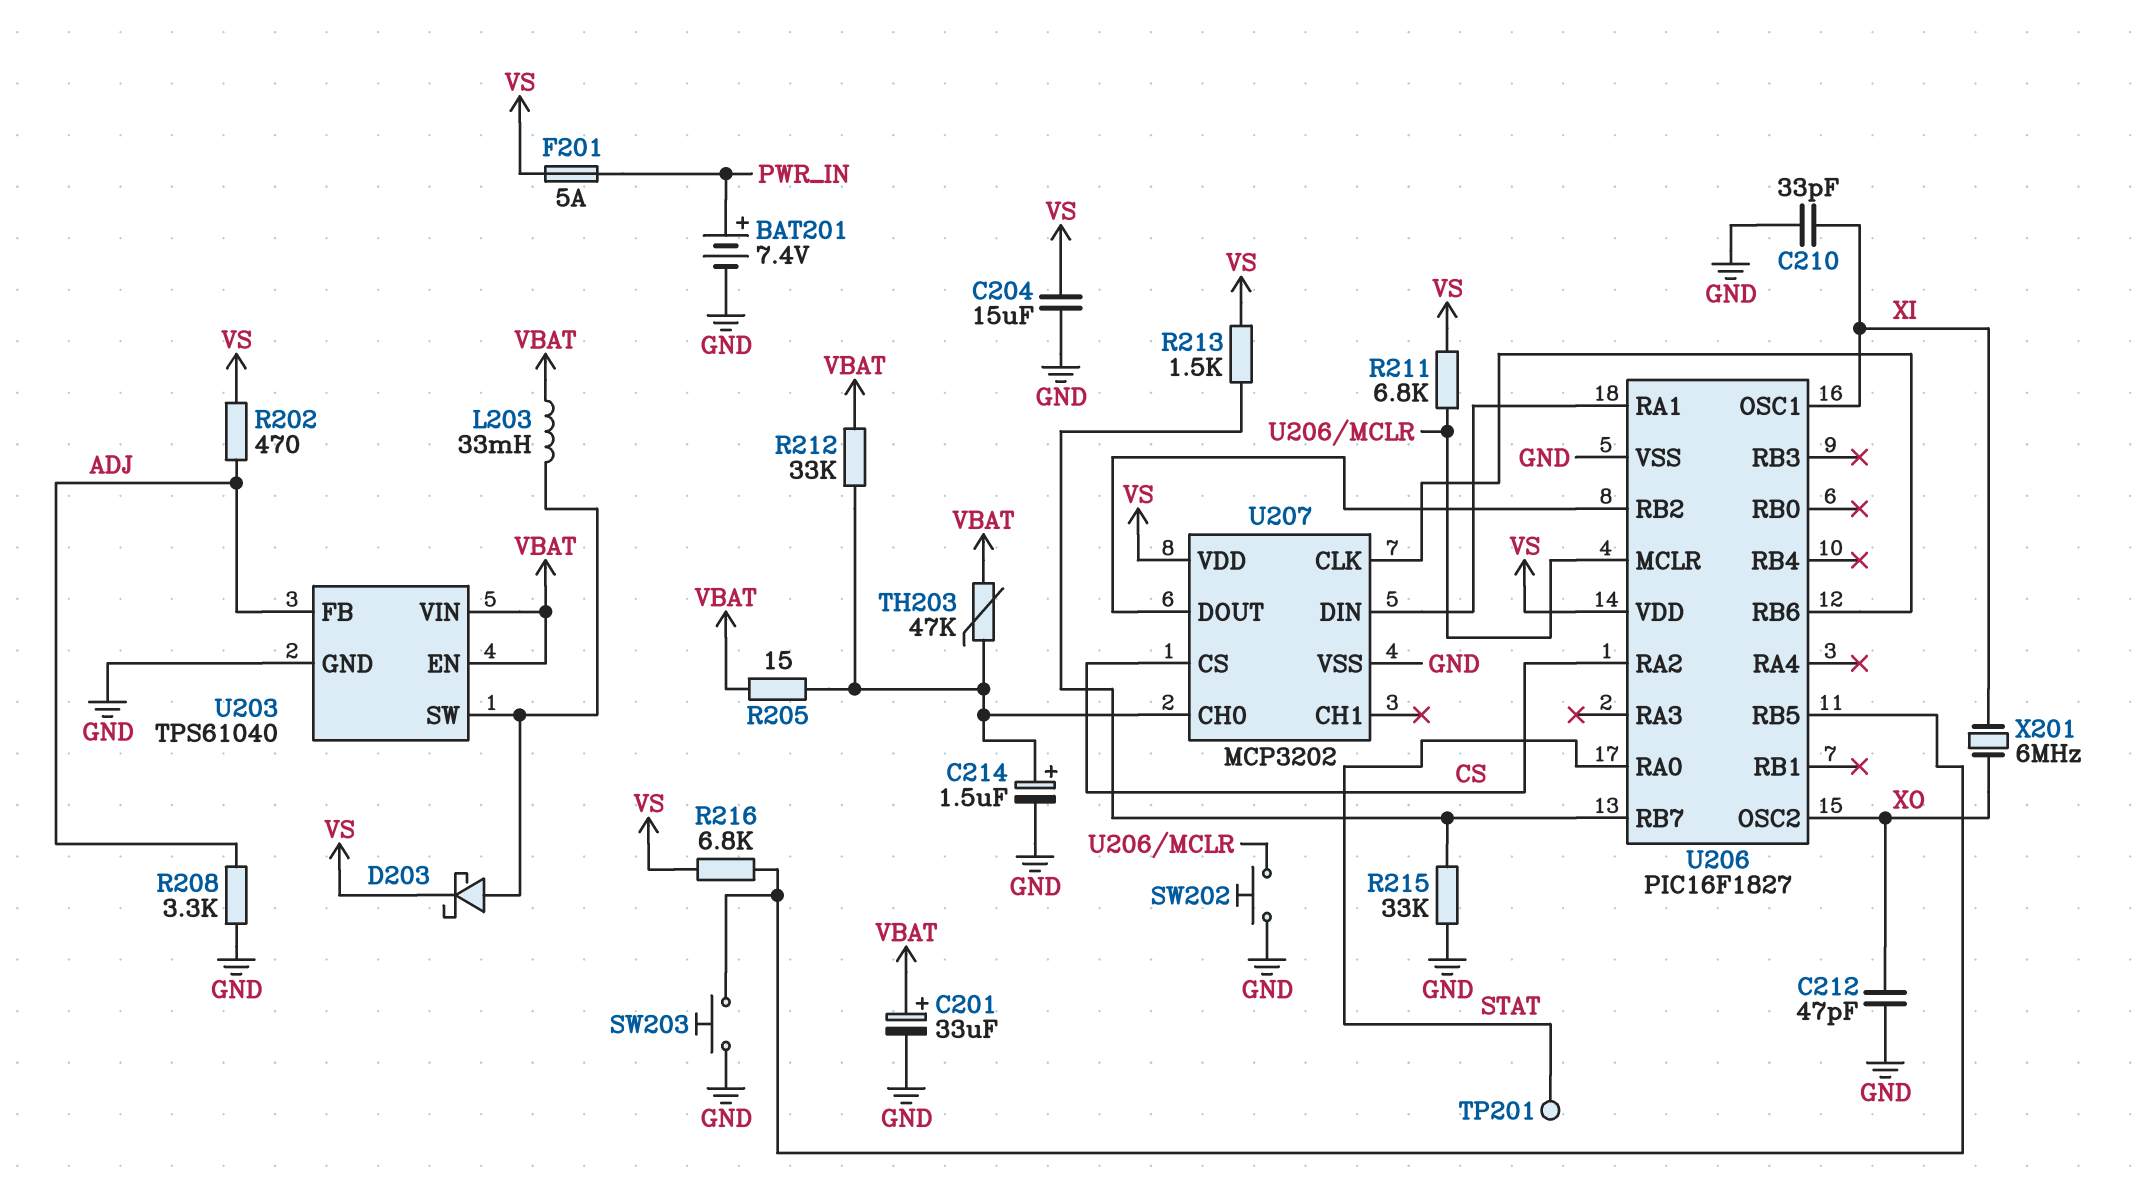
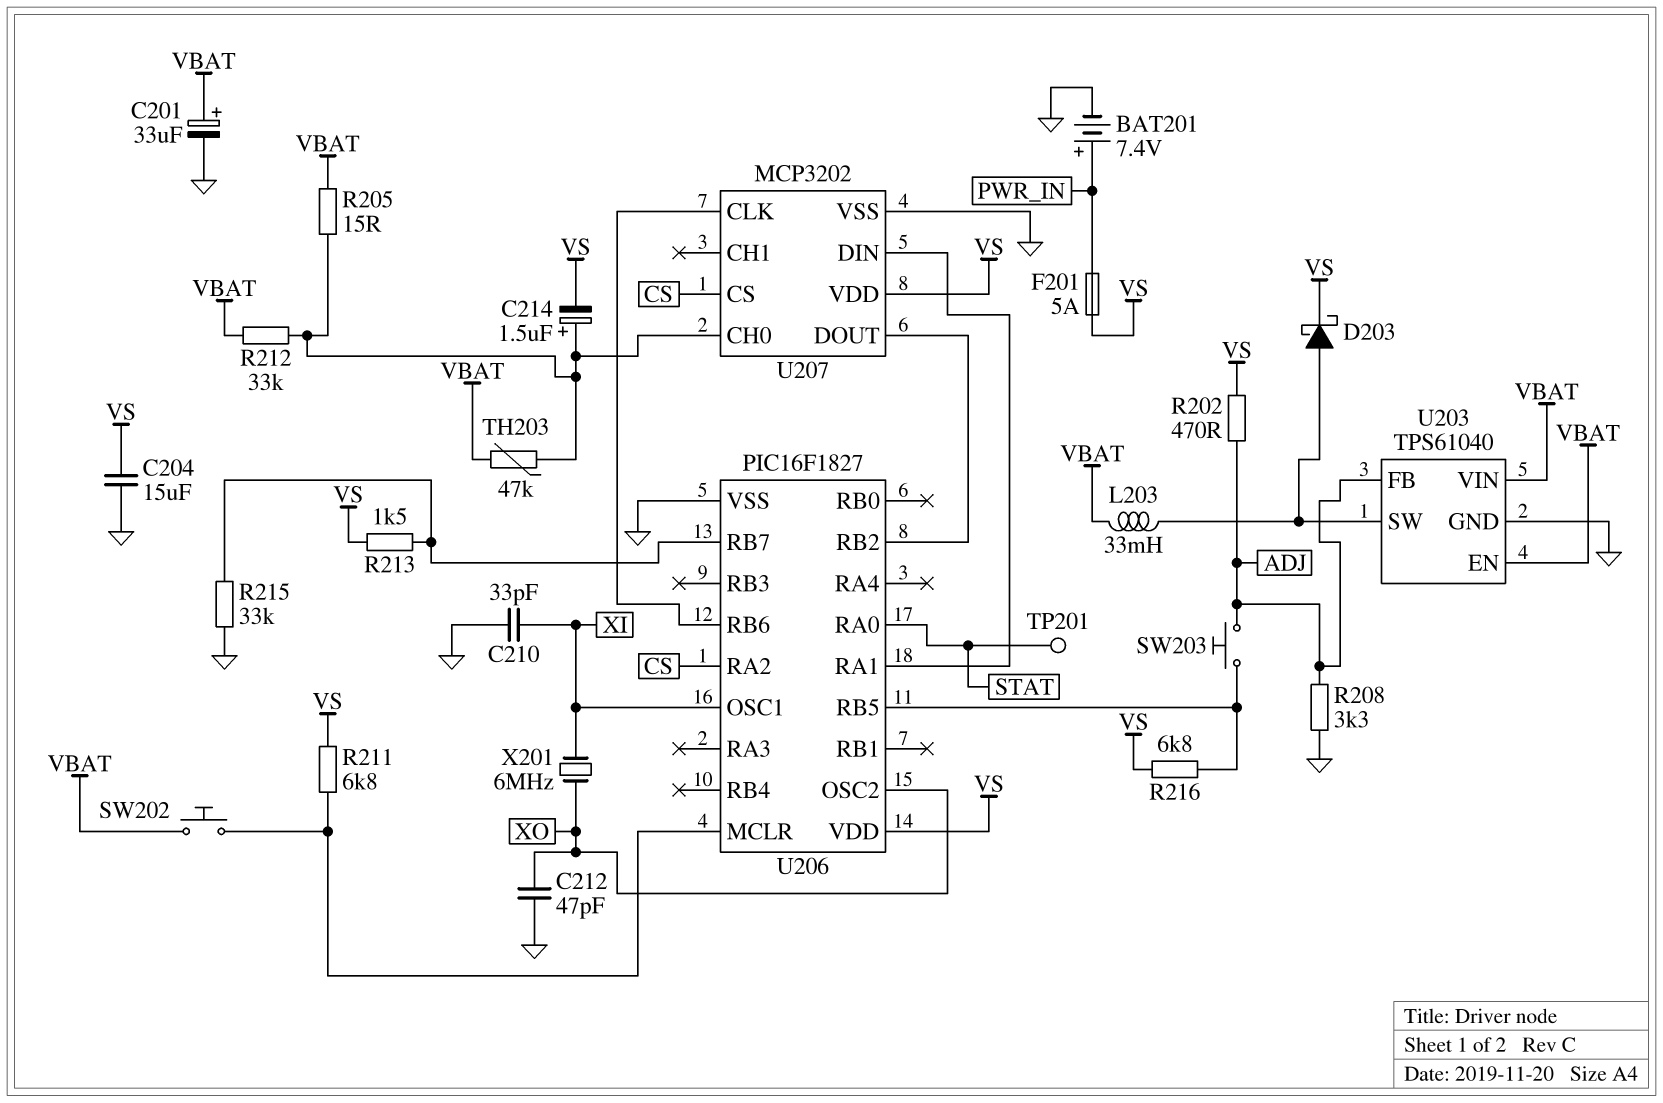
C214: 1.5uF (plus U207/CH0, minus GND) -> 1.5uF (plus U207/CH0, minus VS)
SW202: button (GND, U206/MCLR) -> button (U206/MCLR, VBAT)
SW203: button (GND, U206/RB5) -> button (ADJ, U206/RB5)

